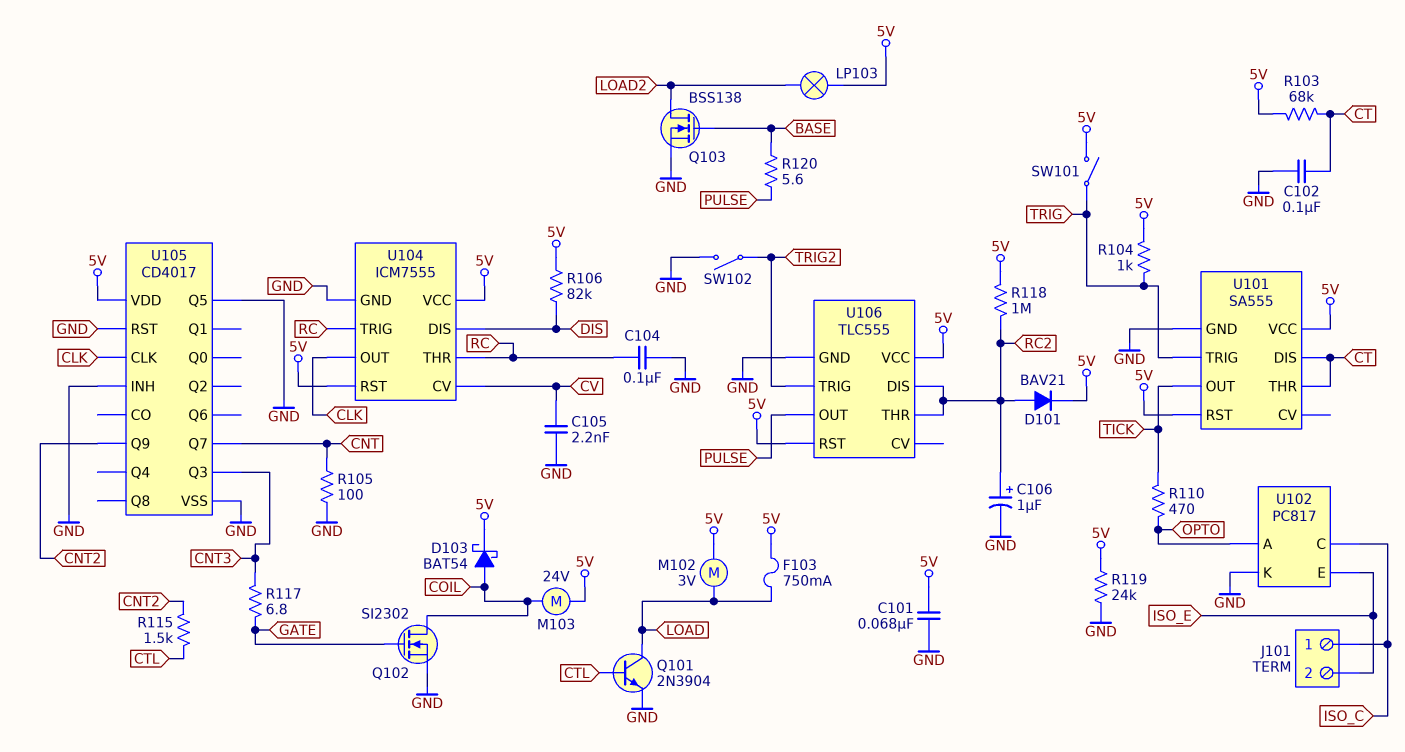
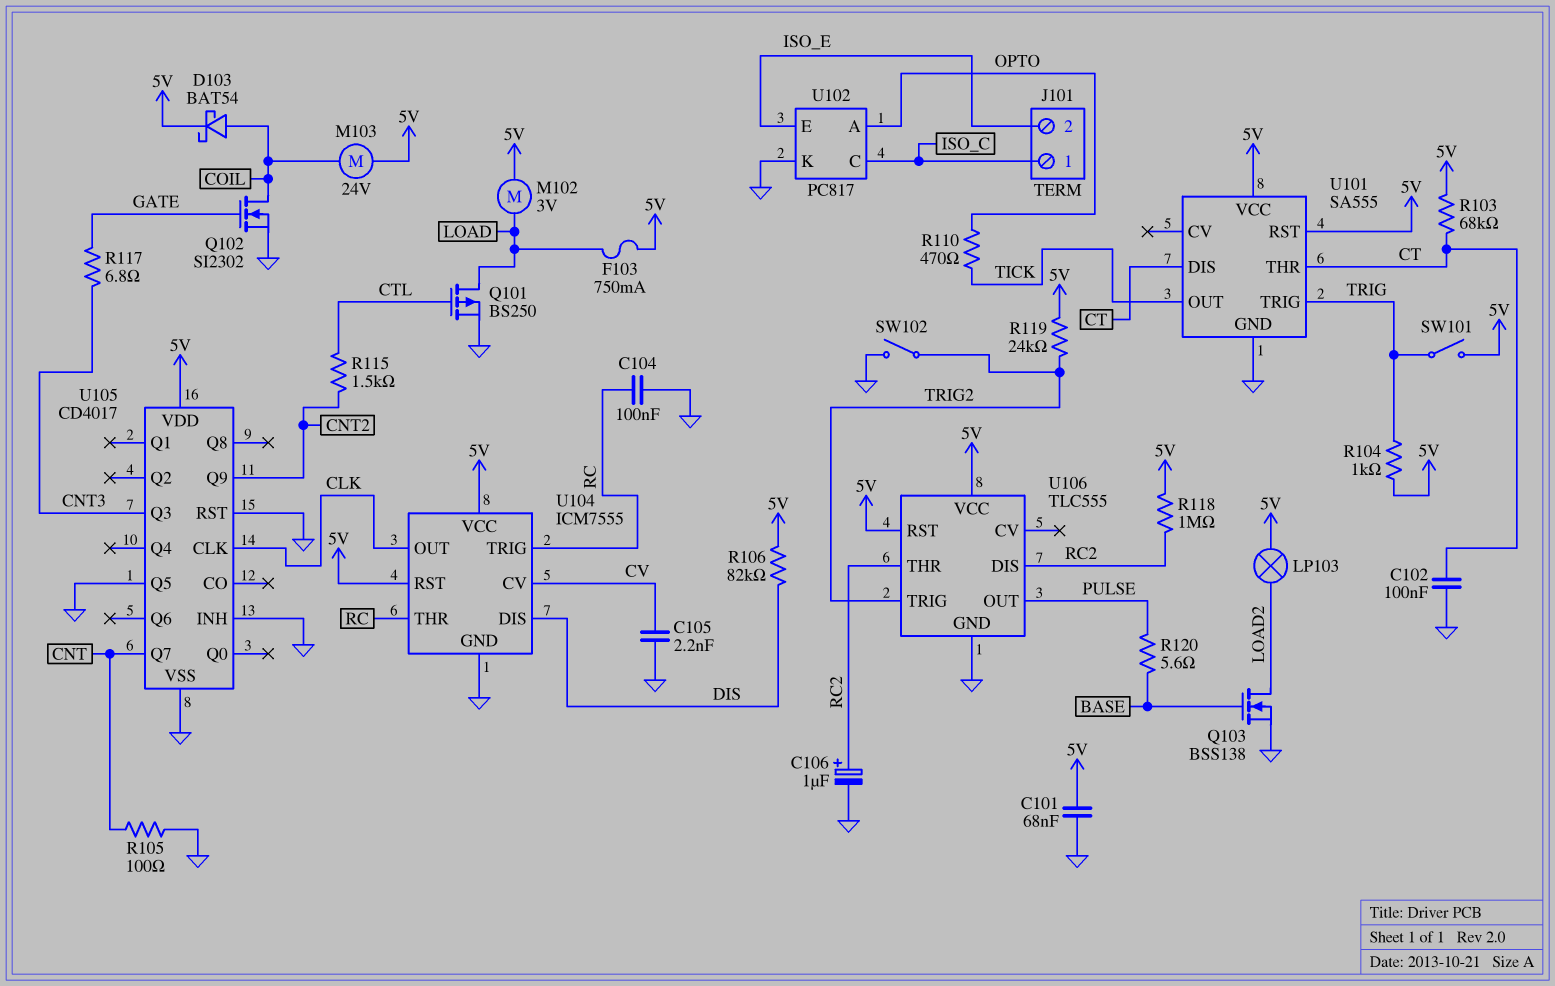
D101: diode BAV21 (A RC2, K 5V) -> none
Q101: NPN 2N3904 (B CTL, C LOAD, E GND) -> PMOS BS250 (G CTL, D LOAD, S GND)
R119: 24k (5V, GND) -> 24k (5V, TRIG2)

